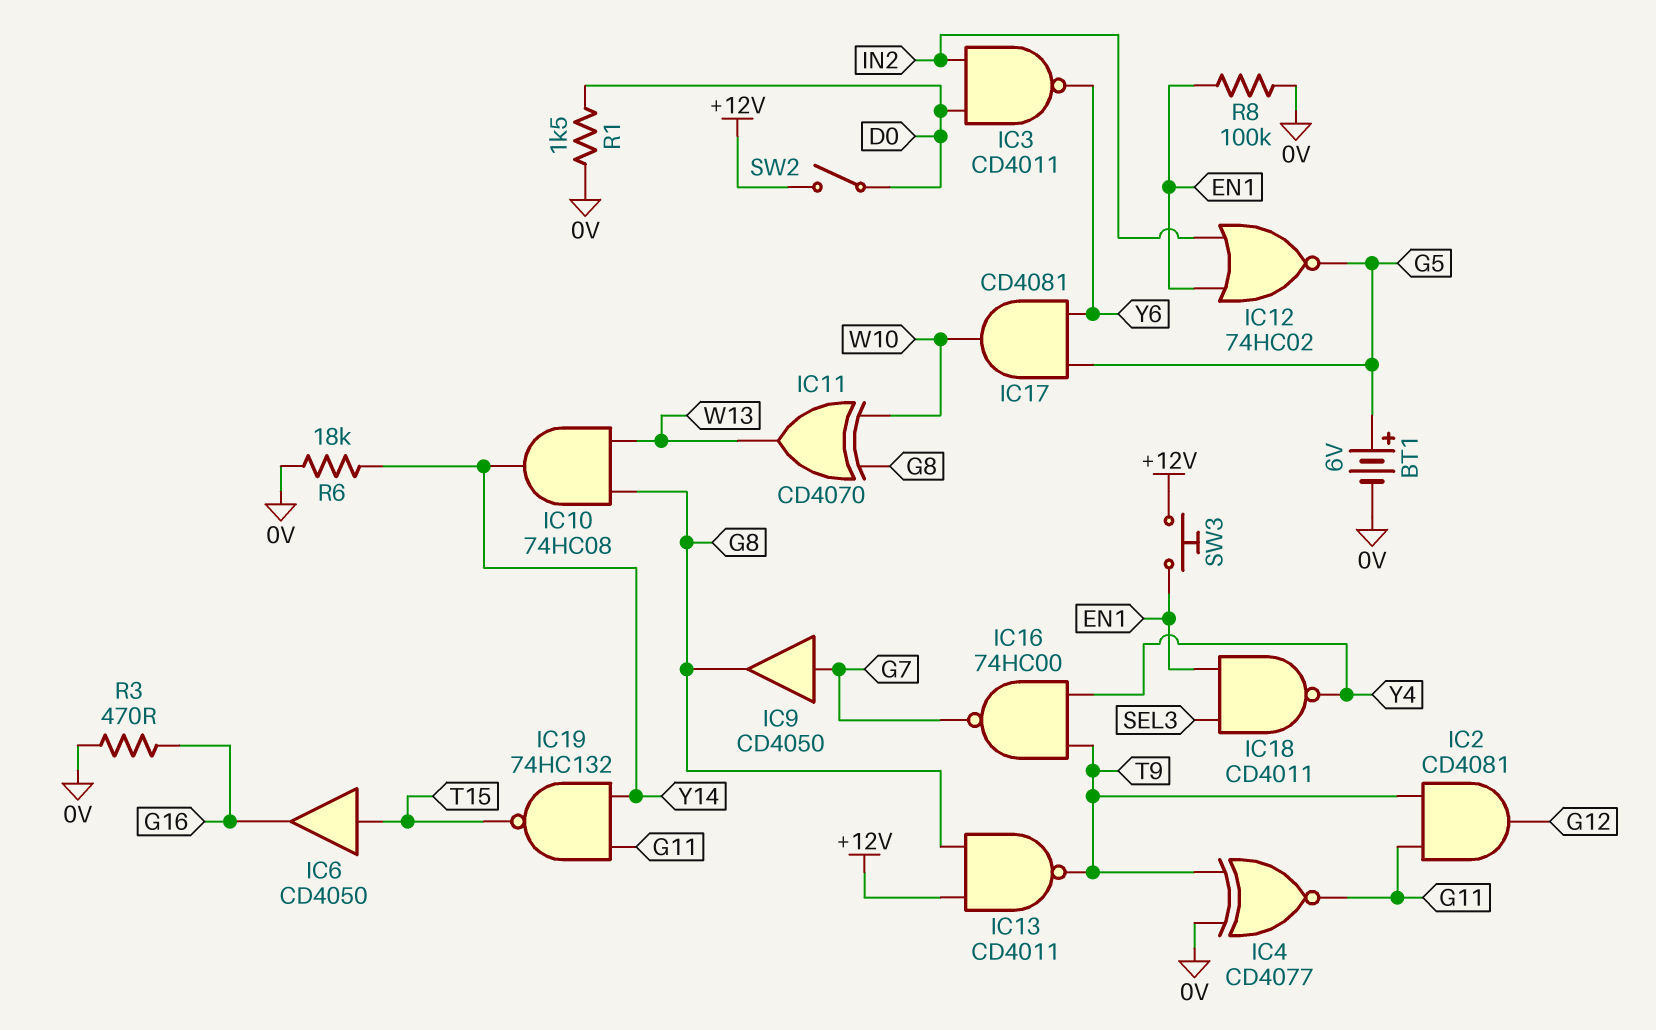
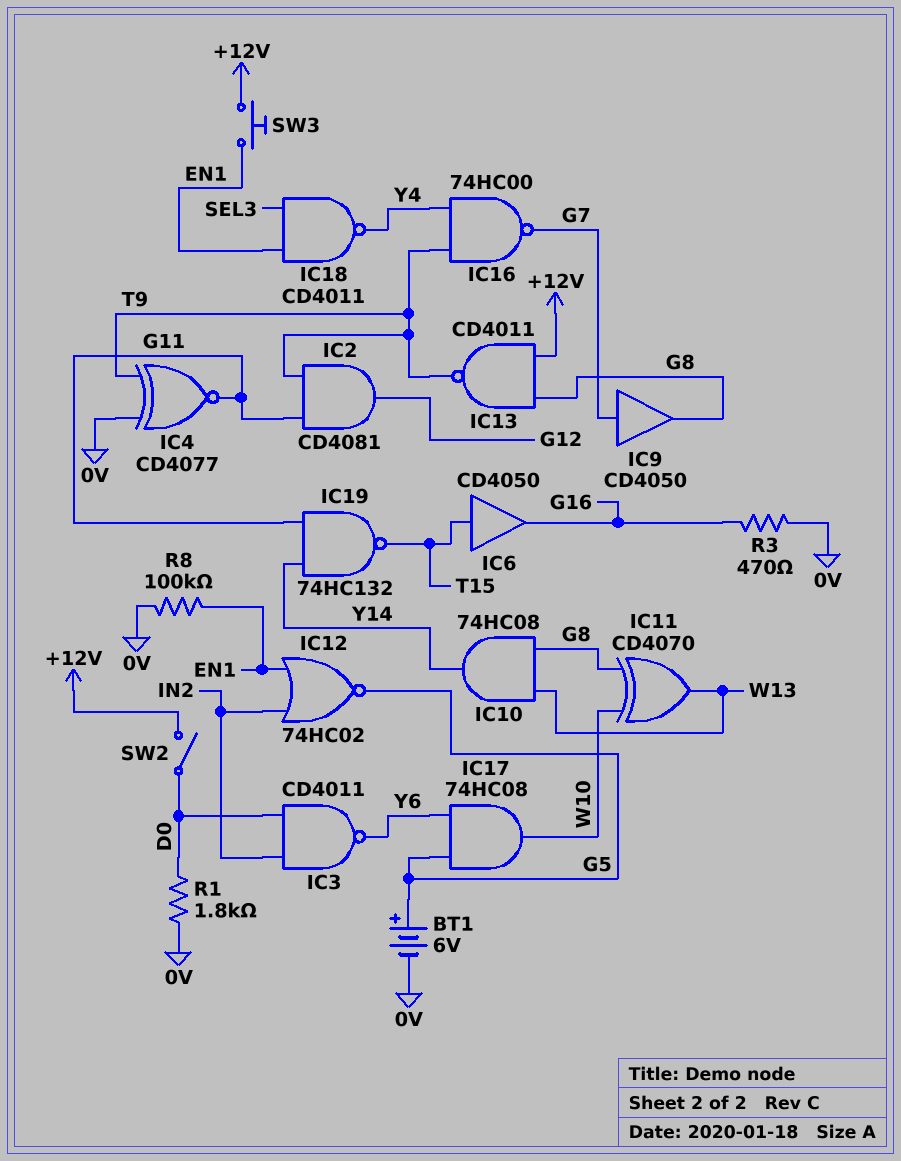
IC17: AND CD4081 (in G5, in Y6, out W10) -> AND 74HC08 (in G5, in Y6, out W10)
R1: 1.5k (0V, D0) -> 1.8k (0V, D0)
R6: 18k (0V, Y14) -> none

